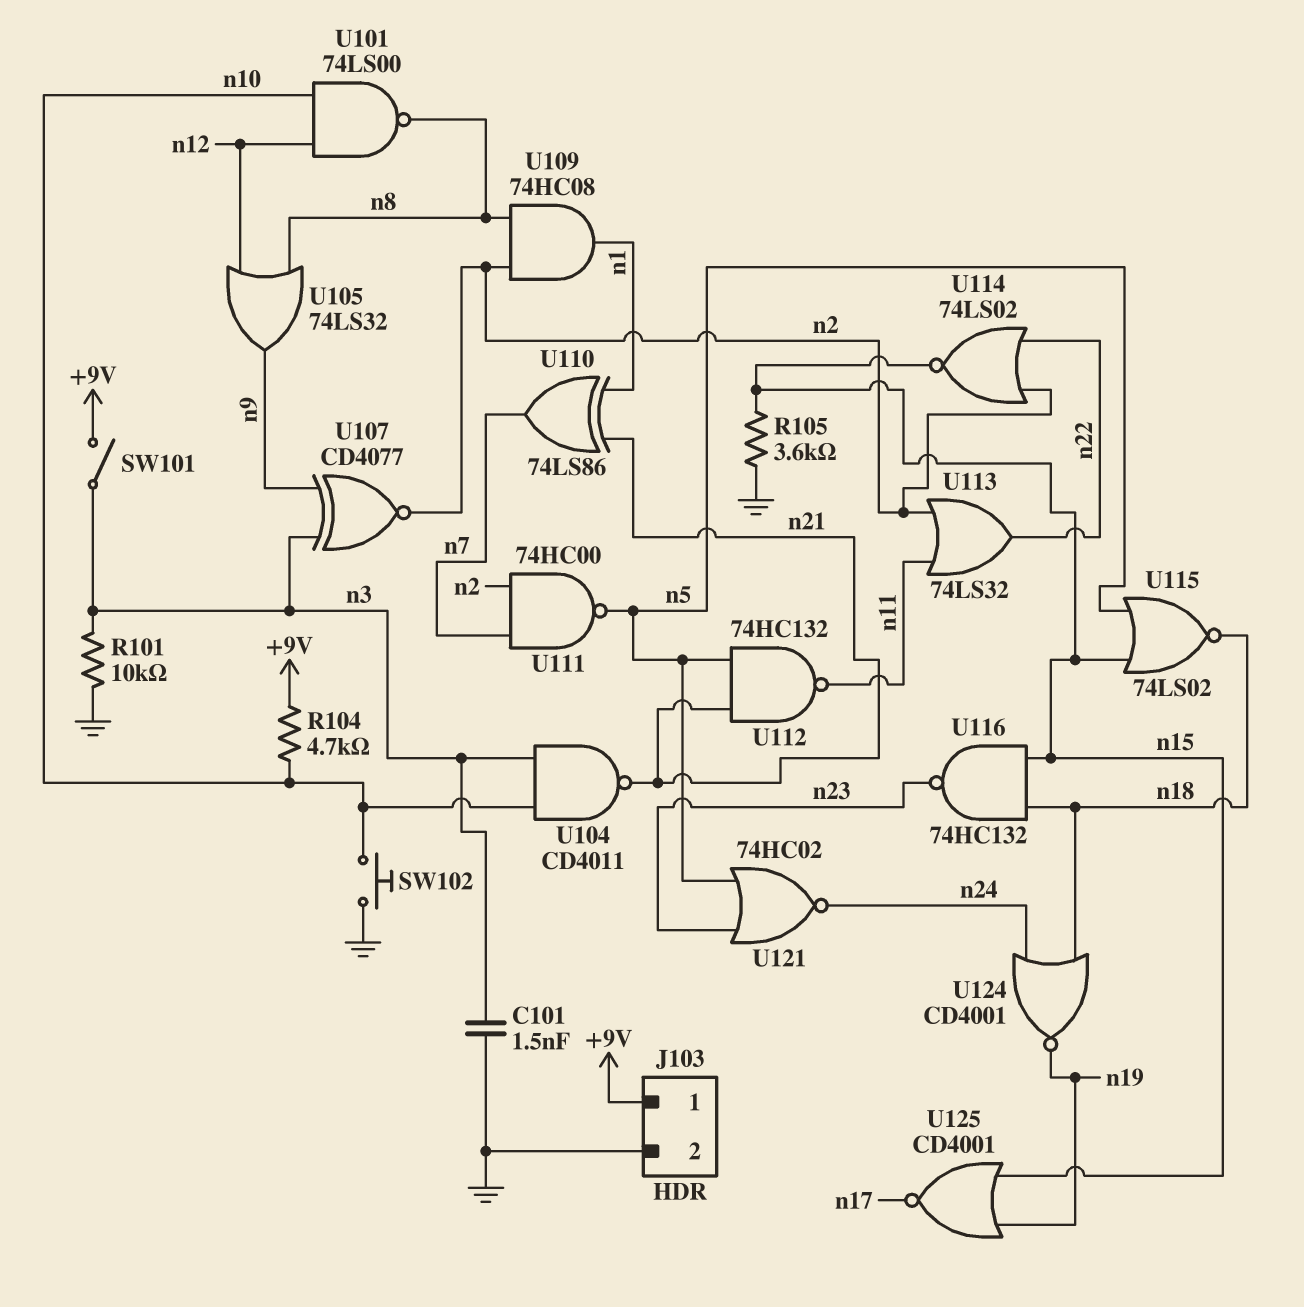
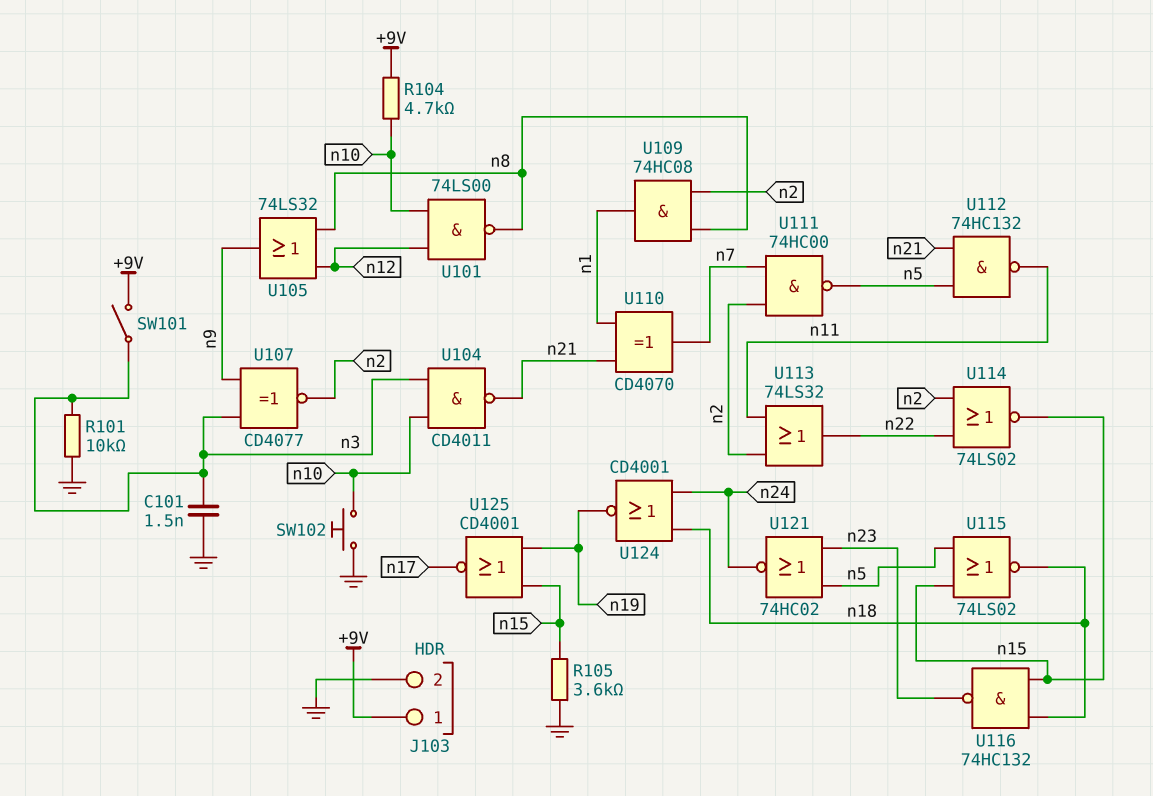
U110: XOR 74LS86 (in n1, in n21, out n7) -> XOR CD4070 (in n1, in n21, out n7)

